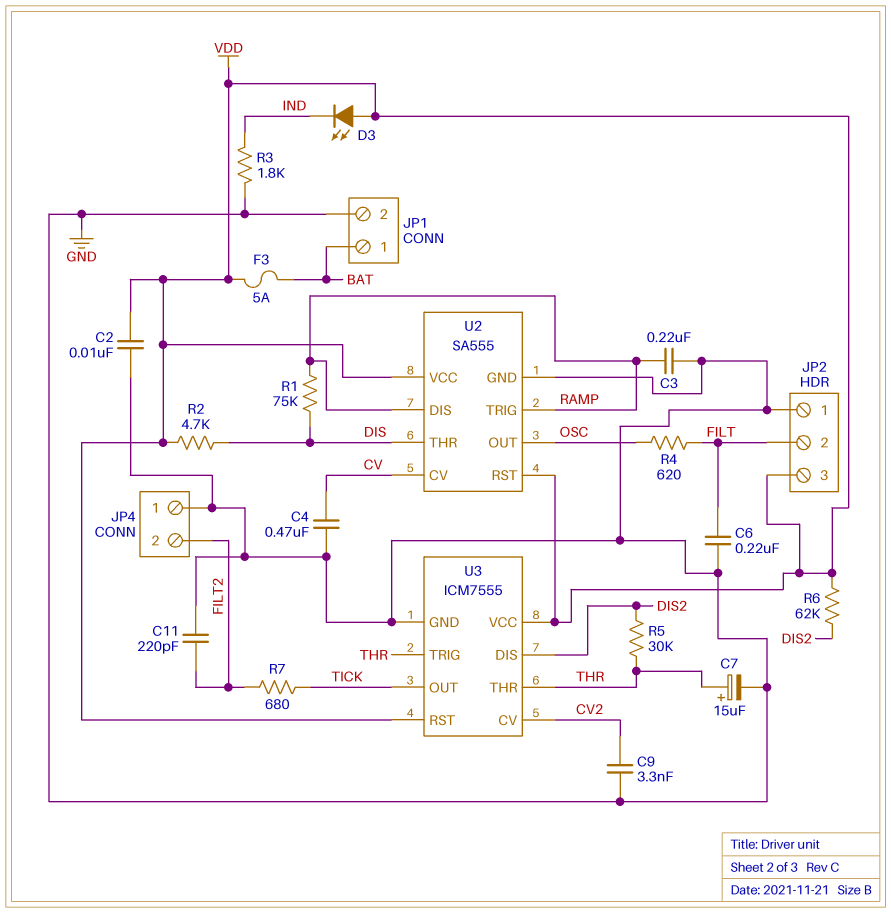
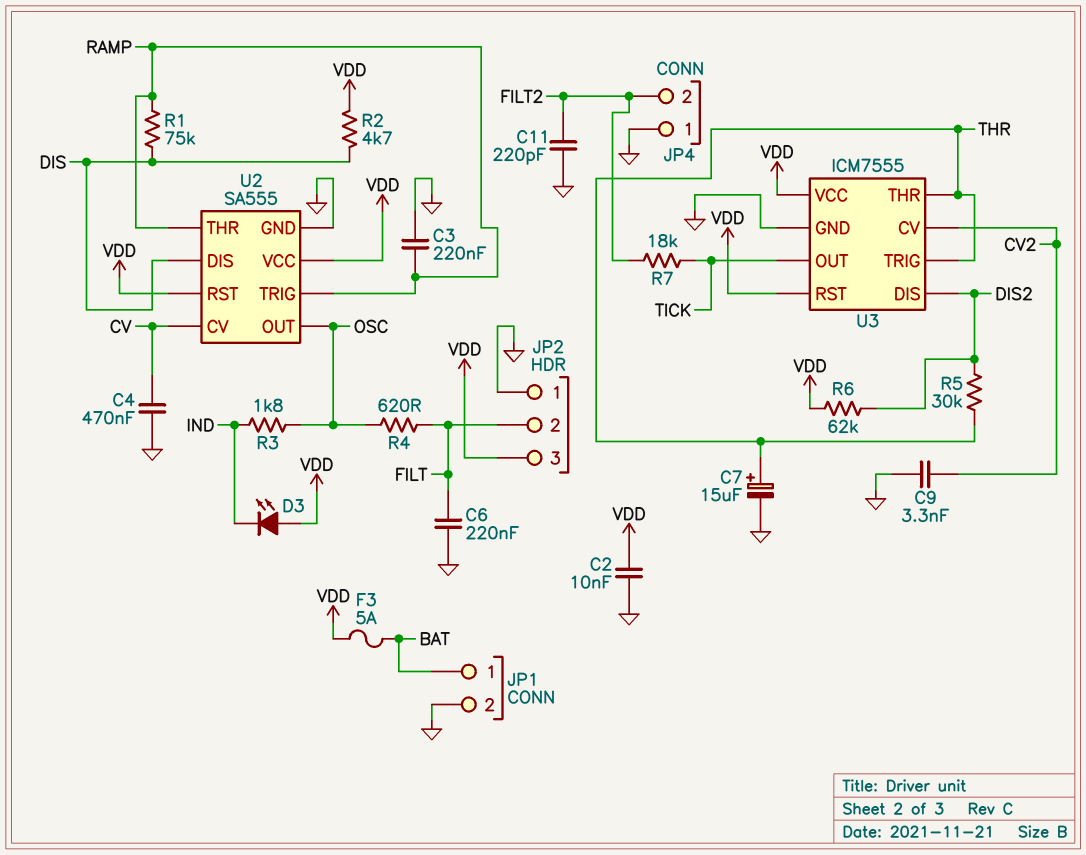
R3: 1.8k (GND, IND) -> 1.8k (IND, OSC)
R7: 680 (FILT2, TICK) -> 18k (FILT2, TICK)
U2 pin DIS: RAMP -> DIS
U2 pin THR: DIS -> RAMP

